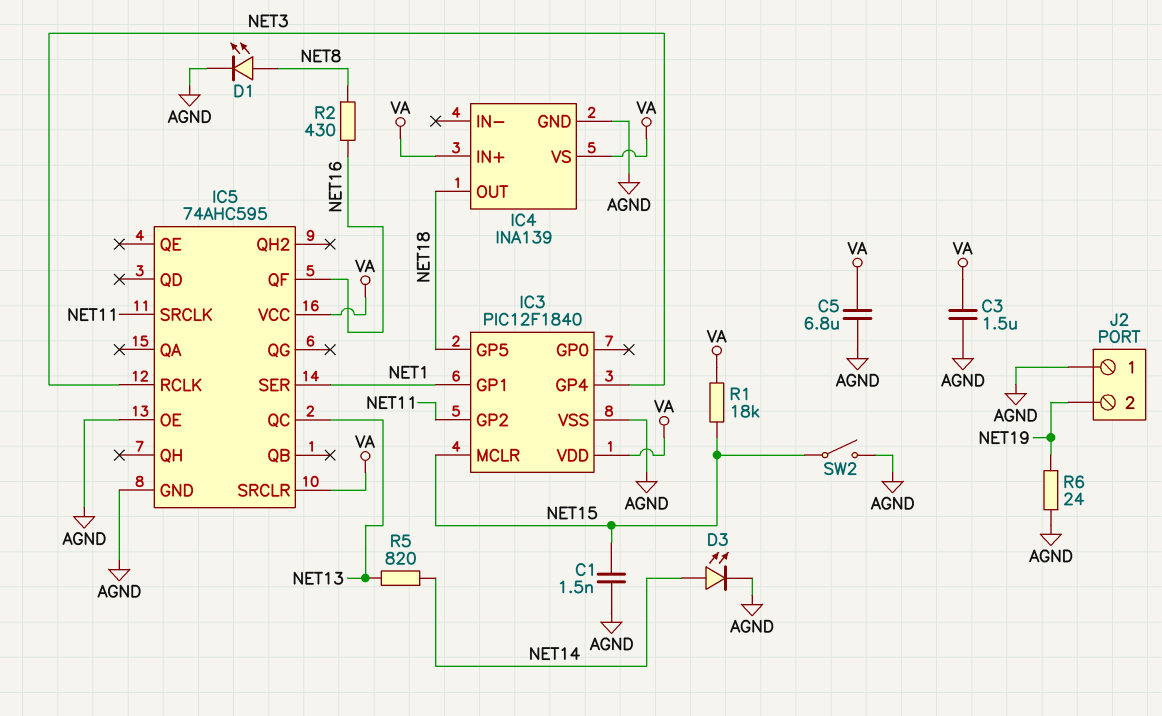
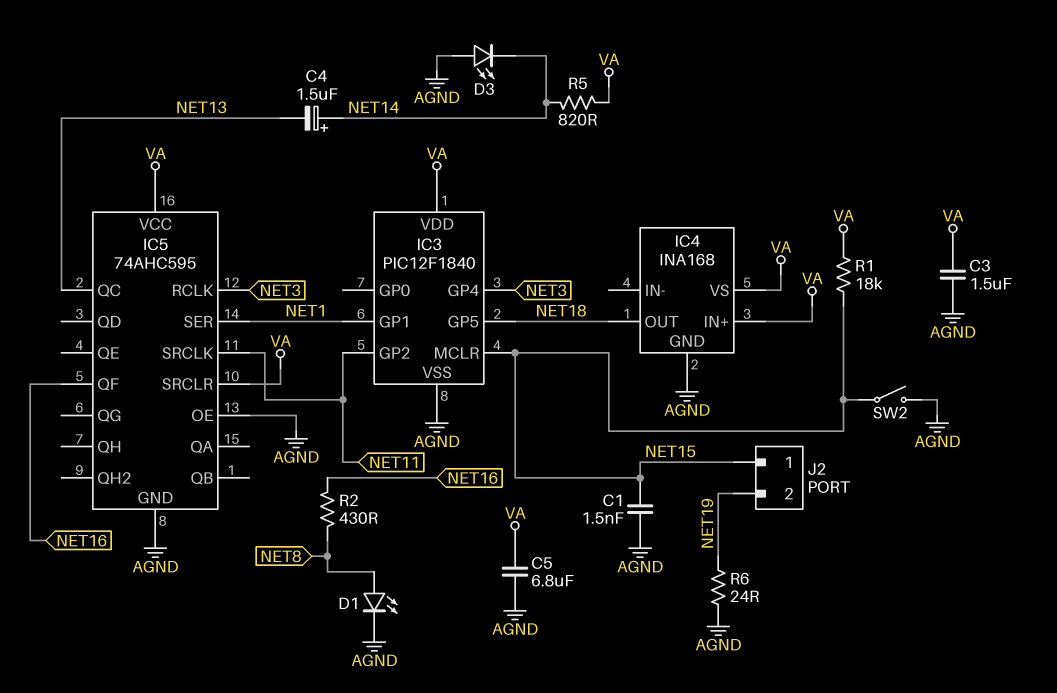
C4: none -> 1.5uF (plus NET14, minus NET13)
D3: LED (A NET14, K AGND) -> LED (A AGND, K NET14)
IC4: INA139 -> INA168
J2 pin 1: AGND -> NET15
R5: 820 (NET13, NET14) -> 820 (NET14, VA)

